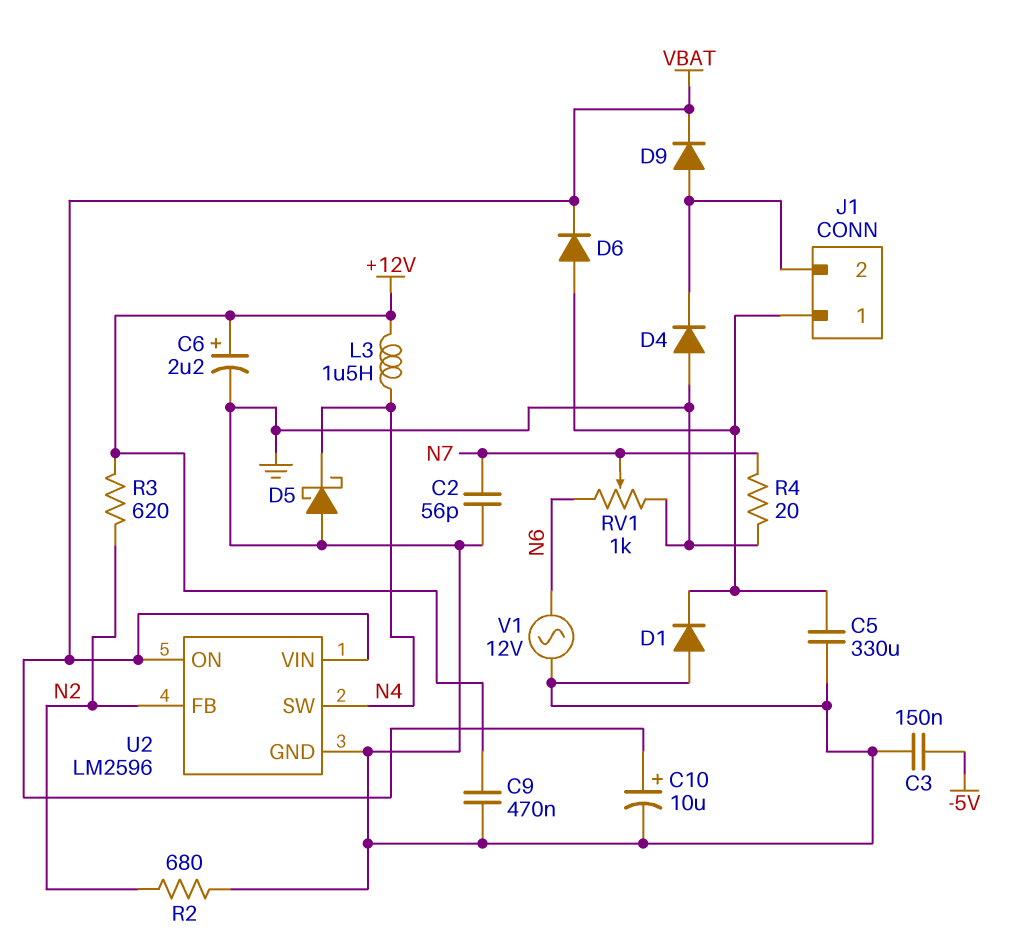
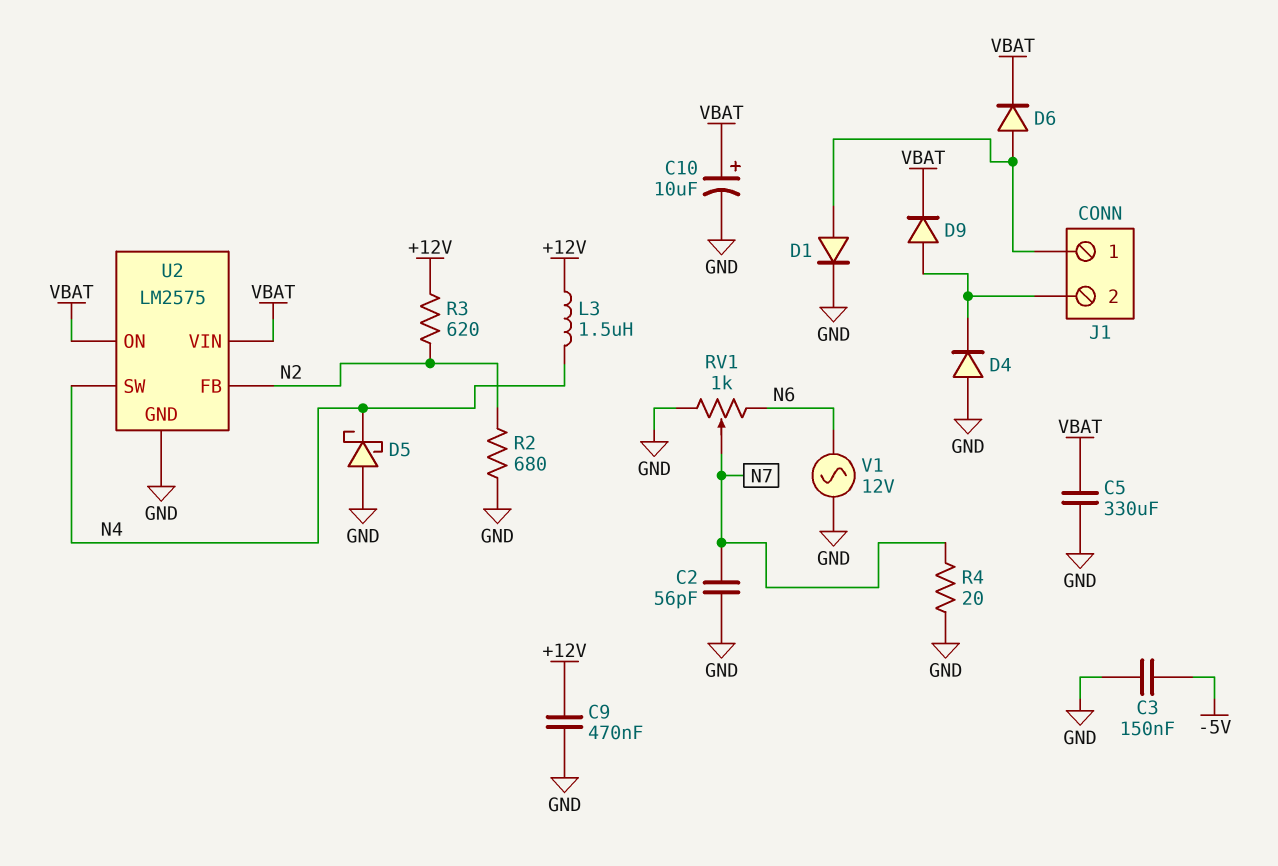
C5: 330uF (GND, J1/1) -> 330uF (GND, VBAT)
C6: 2.2uF (plus +12V, minus GND) -> none
D1: diode (A GND, K J1/1) -> diode (A J1/1, K GND)
U2: LM2596 -> LM2575

